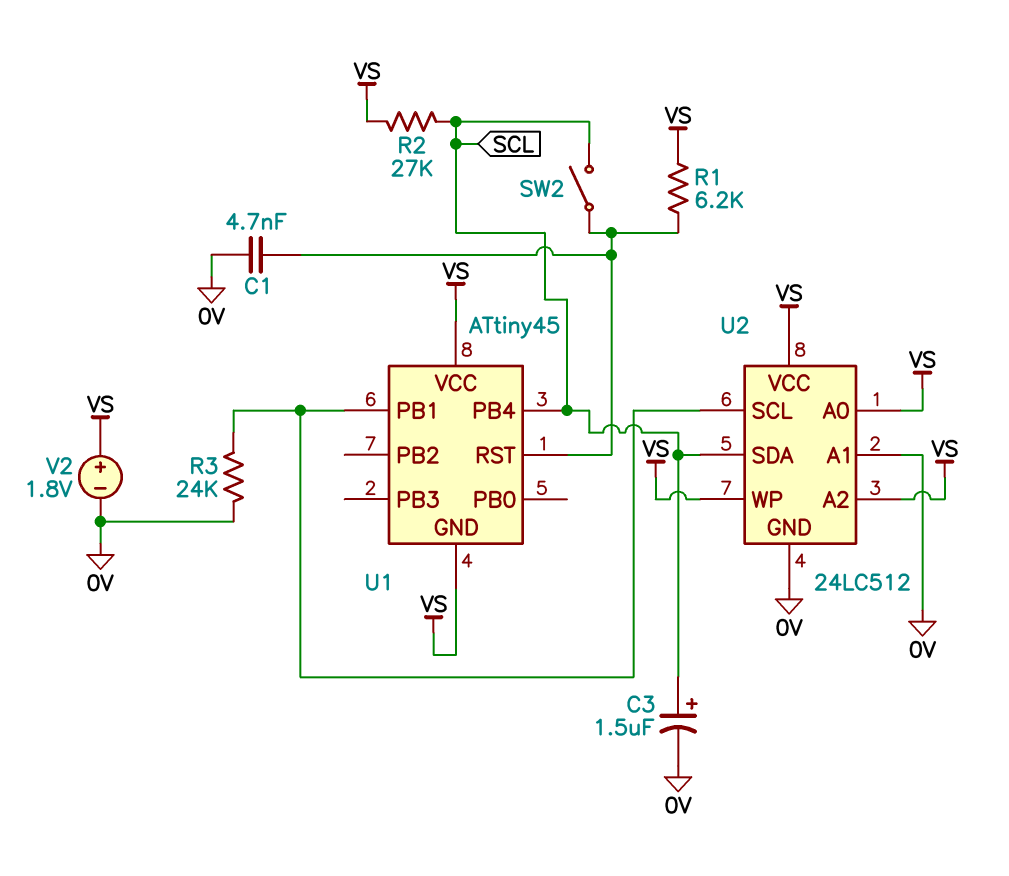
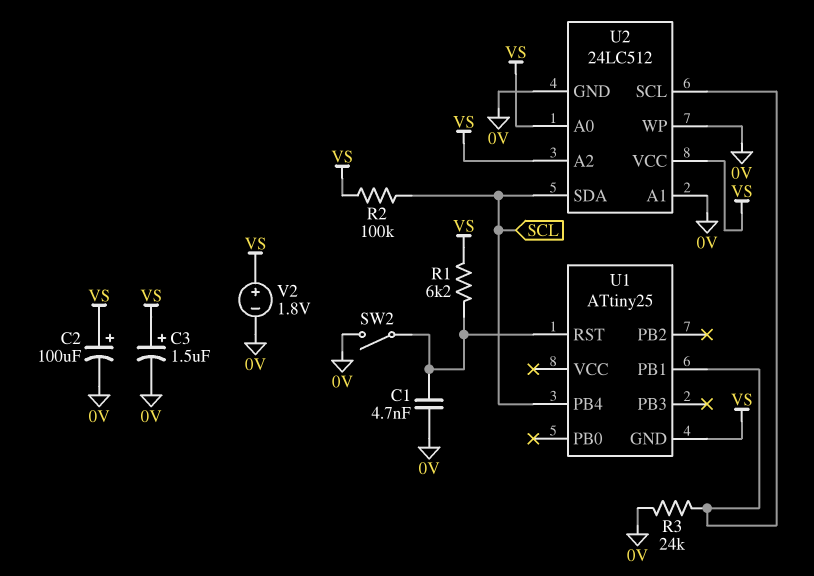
C2: none -> 100uF (plus VS, minus 0V)
C3: 1.5uF (plus SCL, minus 0V) -> 1.5uF (plus VS, minus 0V)
R2: 27k (SCL, VS) -> 100k (SCL, VS)
SW2: switch (SCL, U1/RST) -> switch (0V, U1/RST)
U1: ATtiny45 -> ATtiny25
U1 pin VCC: VS -> none
U2 pin WP: VS -> 0V

